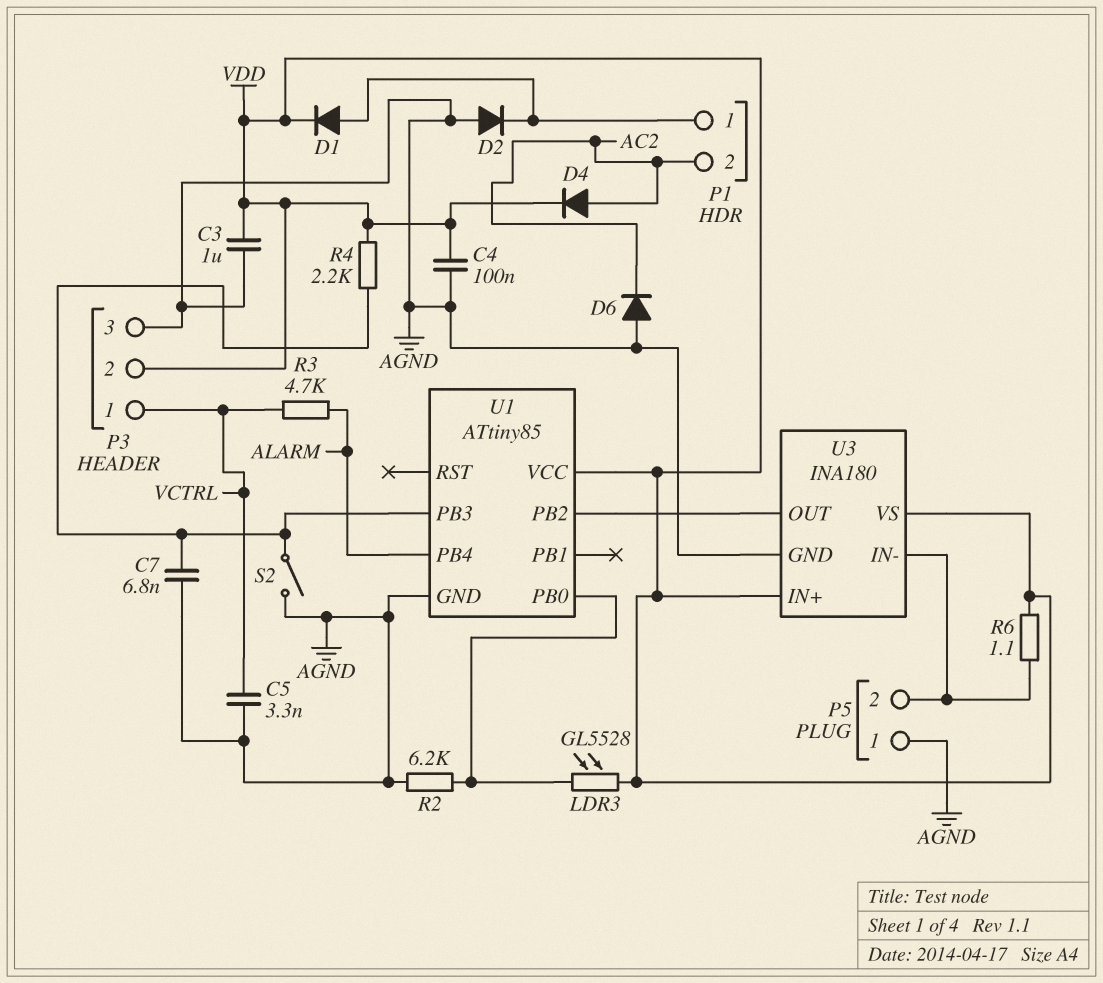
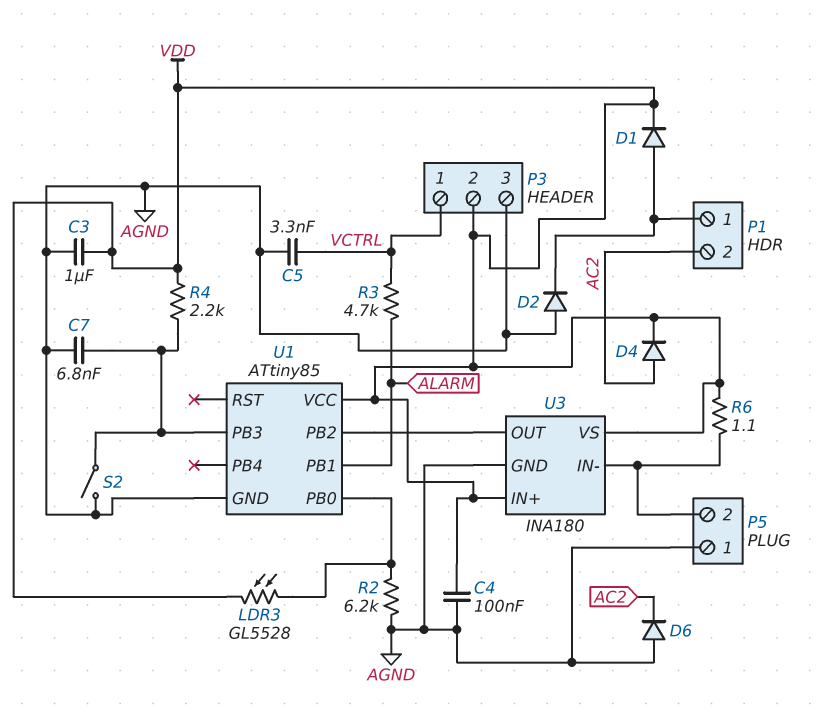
U1 pin PB1: none -> ALARM
U1 pin PB4: ALARM -> none

